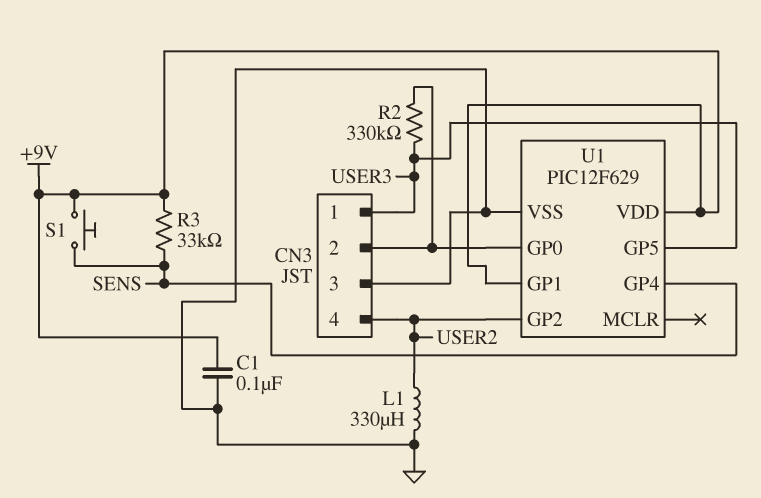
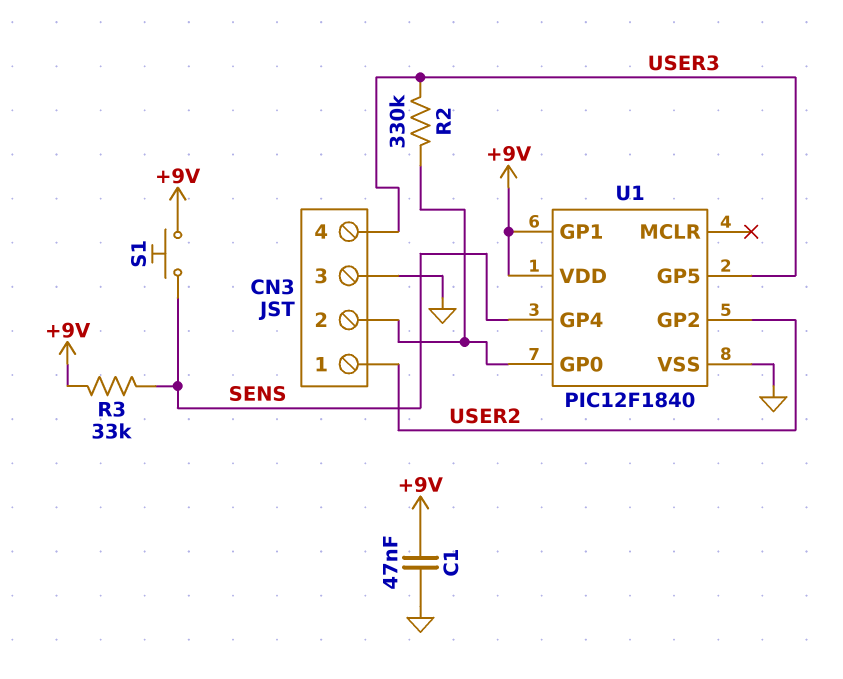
C1: 100nF (+9V, GND) -> 47nF (+9V, GND)
CN3 pin 1: USER3 -> USER2
CN3 pin 4: USER2 -> USER3
L1: 330uH (GND, USER2) -> none
U1: PIC12F629 -> PIC12F1840

